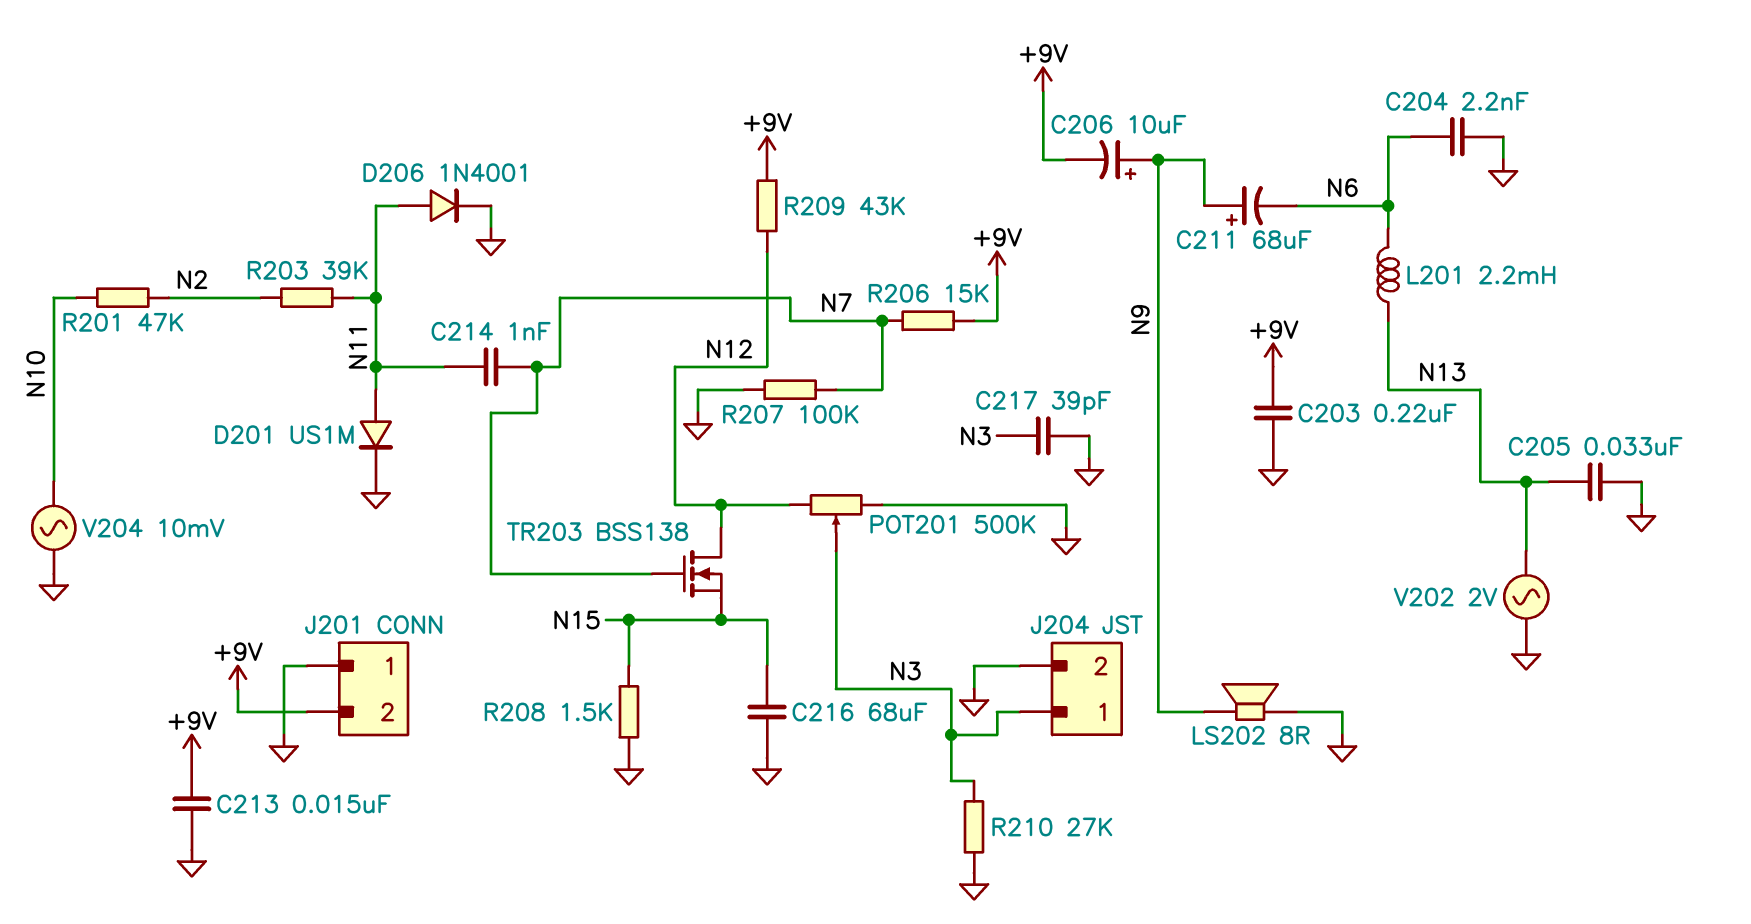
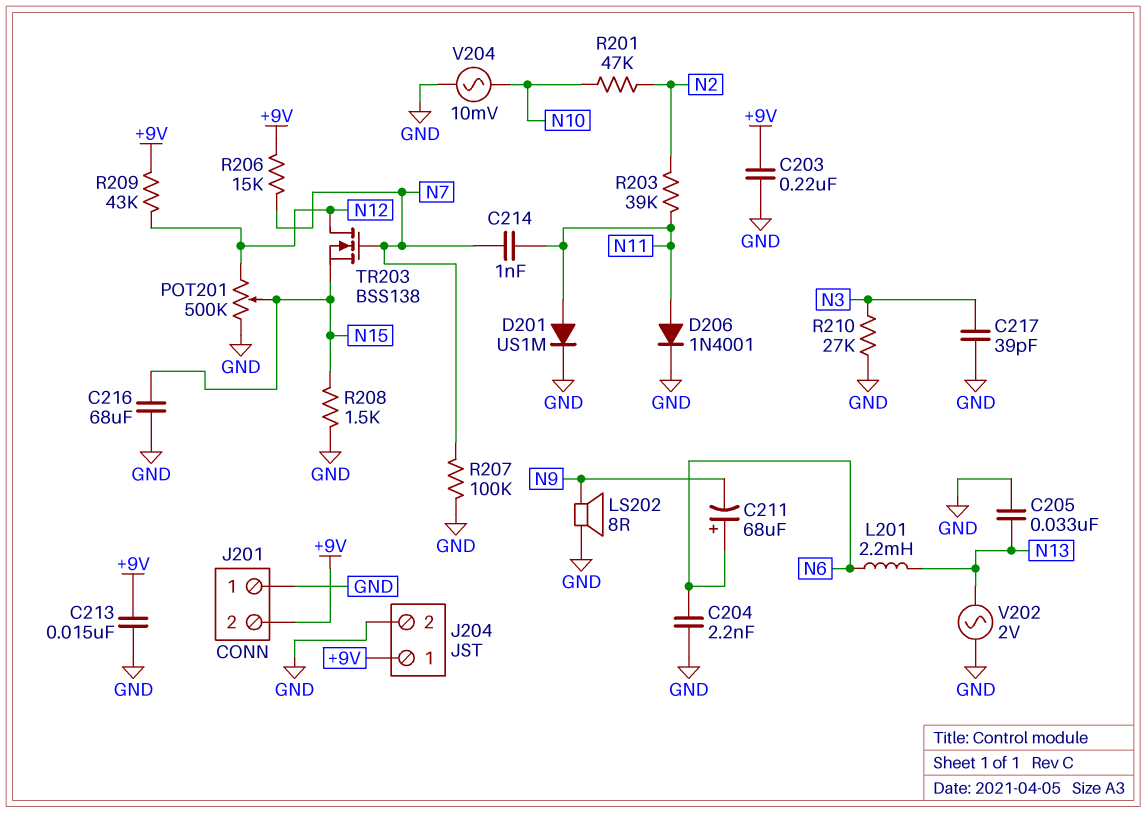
C206: 10uF (plus N9, minus +9V) -> none
C211: 68uF (plus N9, minus N6) -> 68uF (plus N6, minus N9)
J204 pin 1: N3 -> +9V
POT201: 500k (GND, N12, wiper N3) -> 500k (GND, N12, wiper N15)

